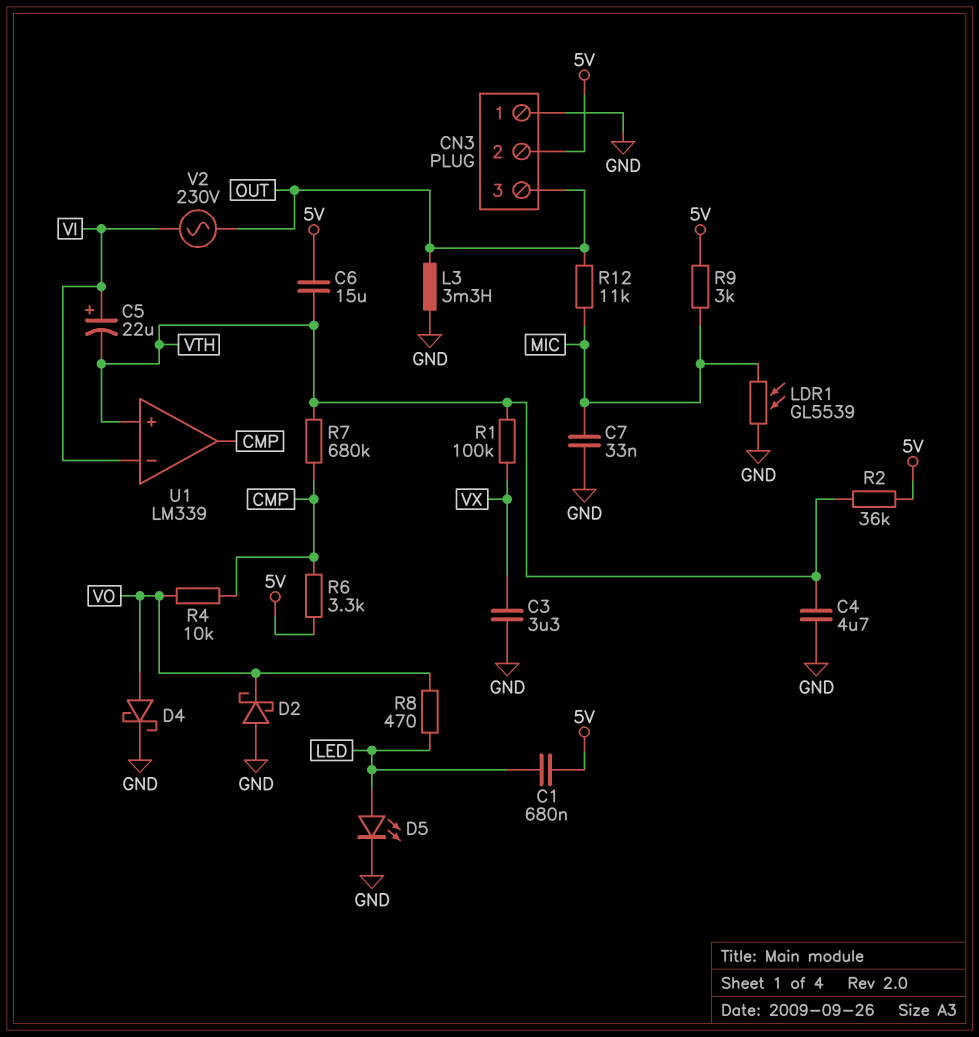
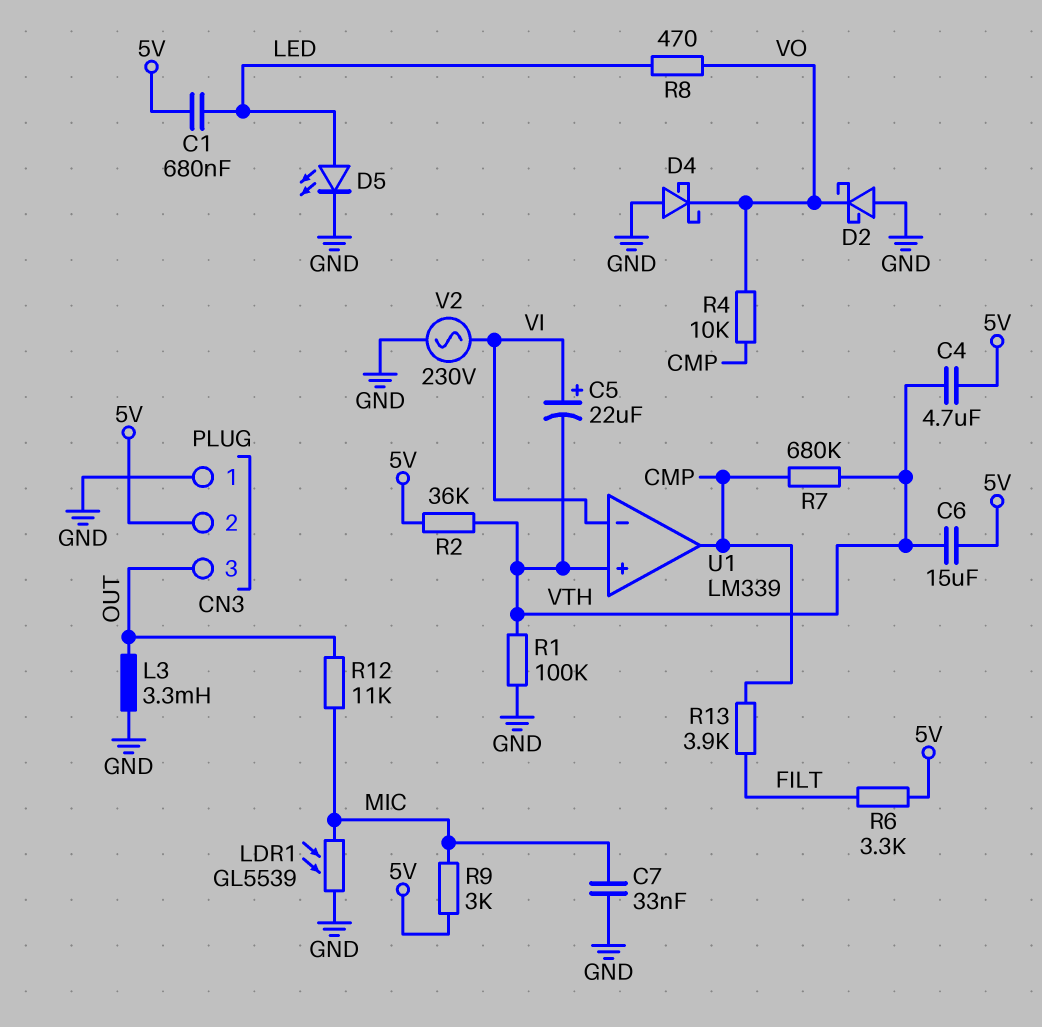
C3: 3.3uF (GND, VX) -> none
C4: 4.7uF (GND, VTH) -> 4.7uF (5V, VTH)
D4: schottky (A VO, K GND) -> schottky (A GND, K VO)
R1: 100k (VTH, VX) -> 100k (GND, VTH)
R6: 3.3k (5V, CMP) -> 3.3k (5V, FILT)
R13: none -> 3.9k (CMP, FILT)
V2: AC 230V (OUT, VI) -> AC 230V (GND, VI)

